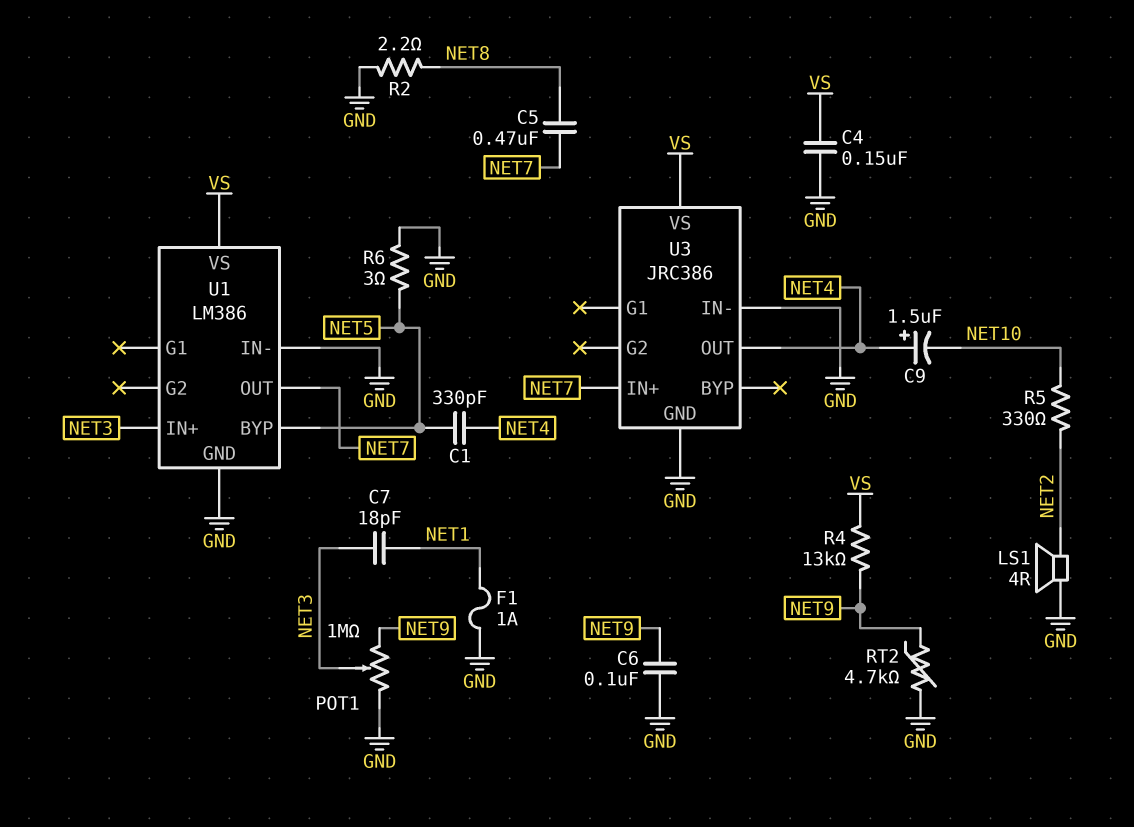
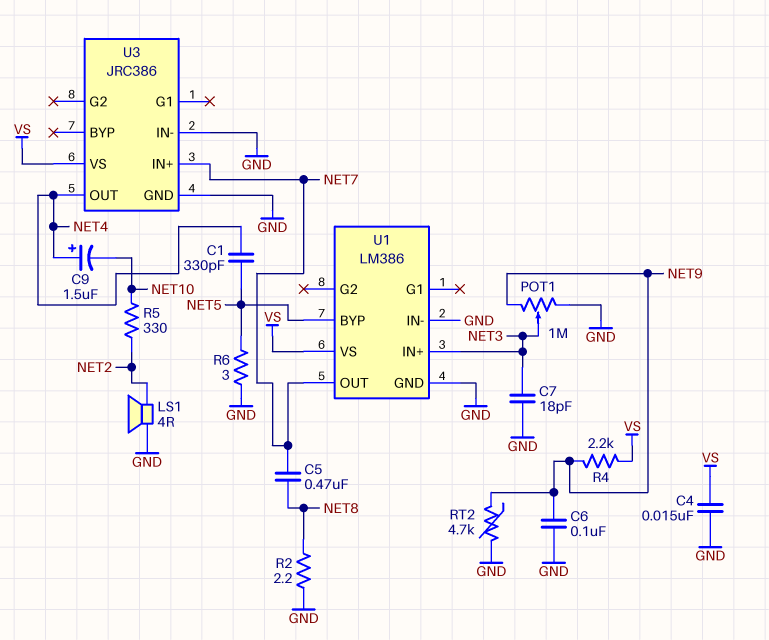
C4: 150nF (GND, VS) -> 15nF (GND, VS)
C7: 18pF (NET1, NET3) -> 18pF (GND, NET3)
F1: 1A (GND, NET1) -> none
R4: 13k (NET9, VS) -> 2.2k (NET9, VS)

